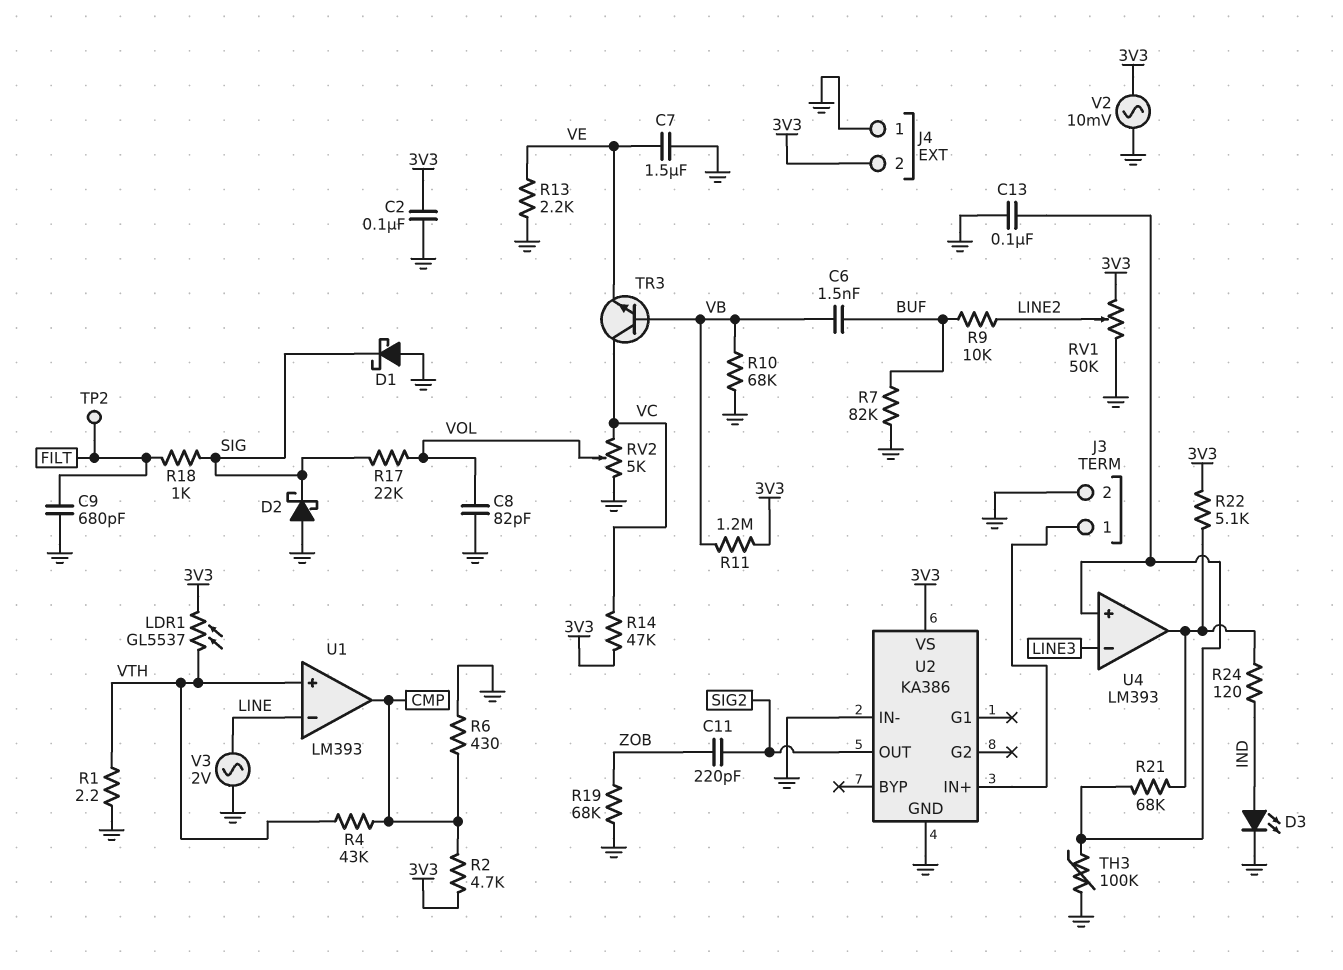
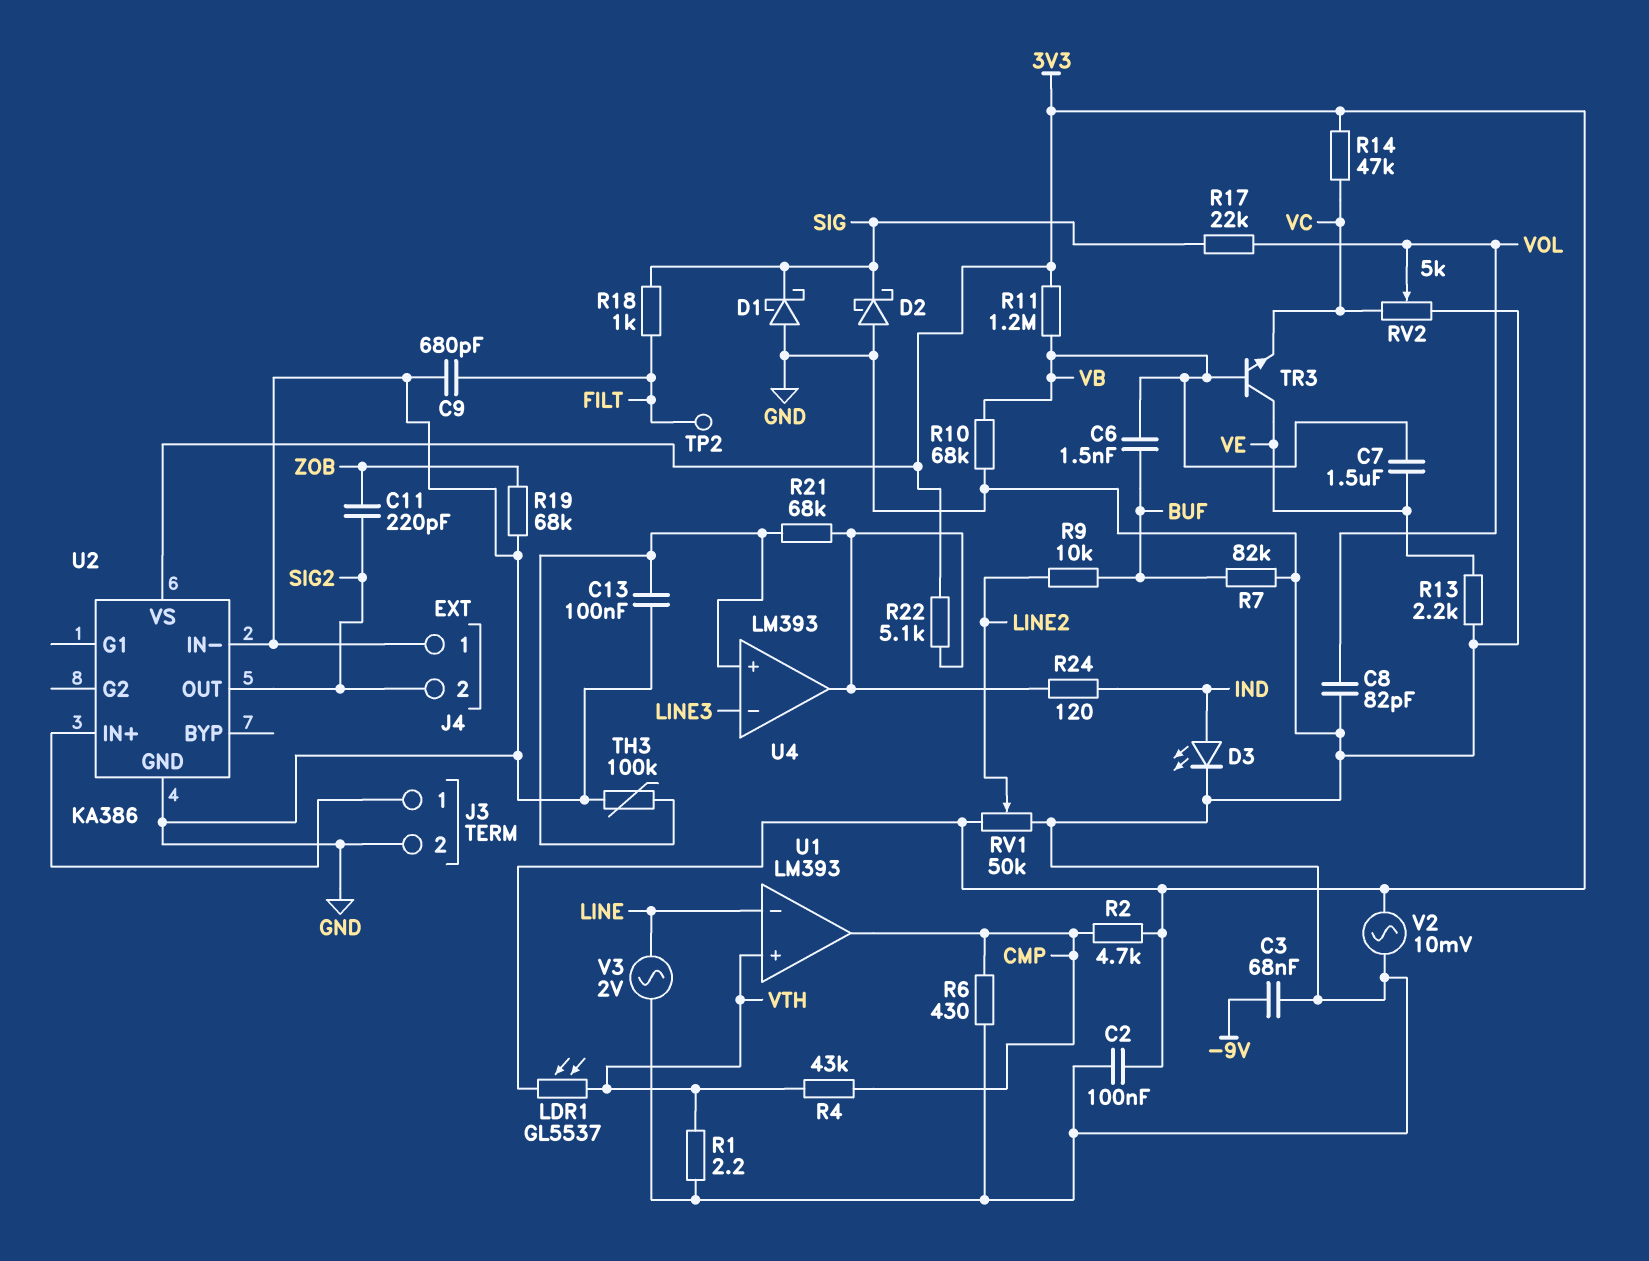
C3: none -> 68nF (-9V, GND)
C7: 1.5uF (GND, VE) -> 1.5uF (VB, VE)
J4 pin 2: 3V3 -> SIG2
TR3: NPN (B VB, C VC, E VE) -> NPN (B VB, C VE, E VC)

